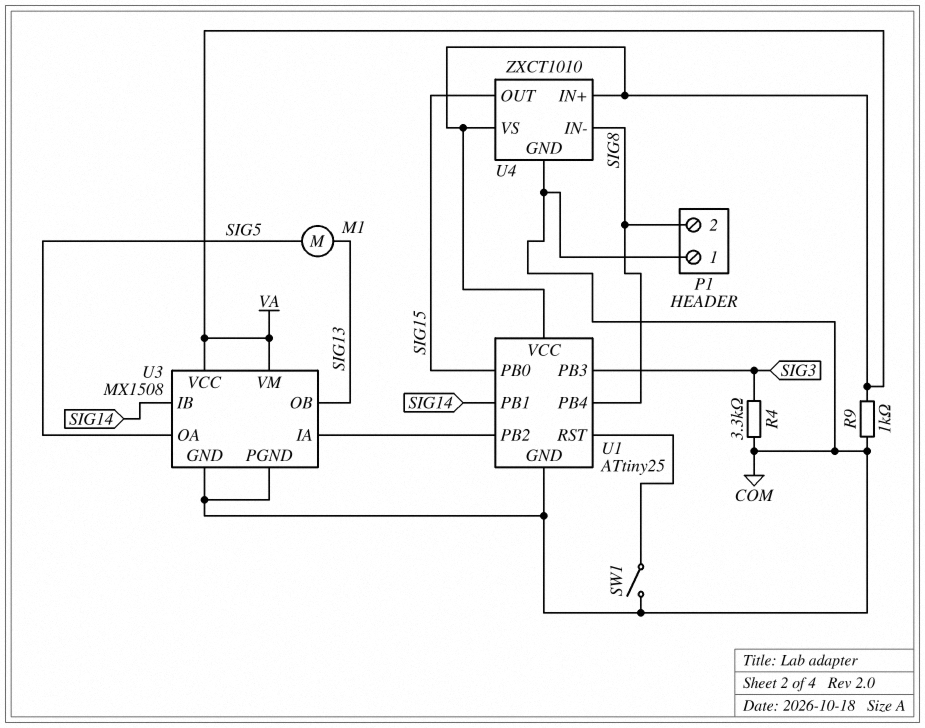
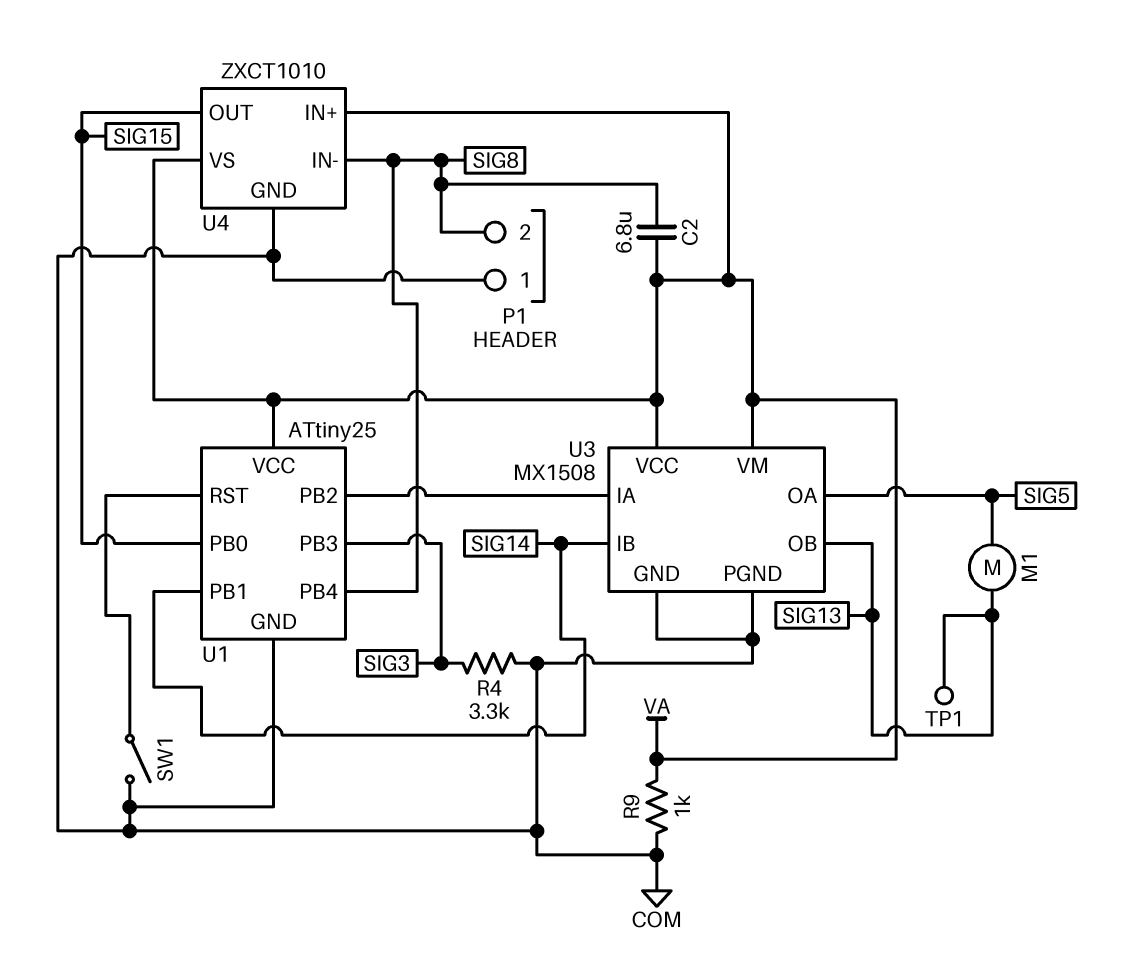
C2: none -> 6.8uF (SIG8, VA)
TP1: none -> test point (SIG13)

